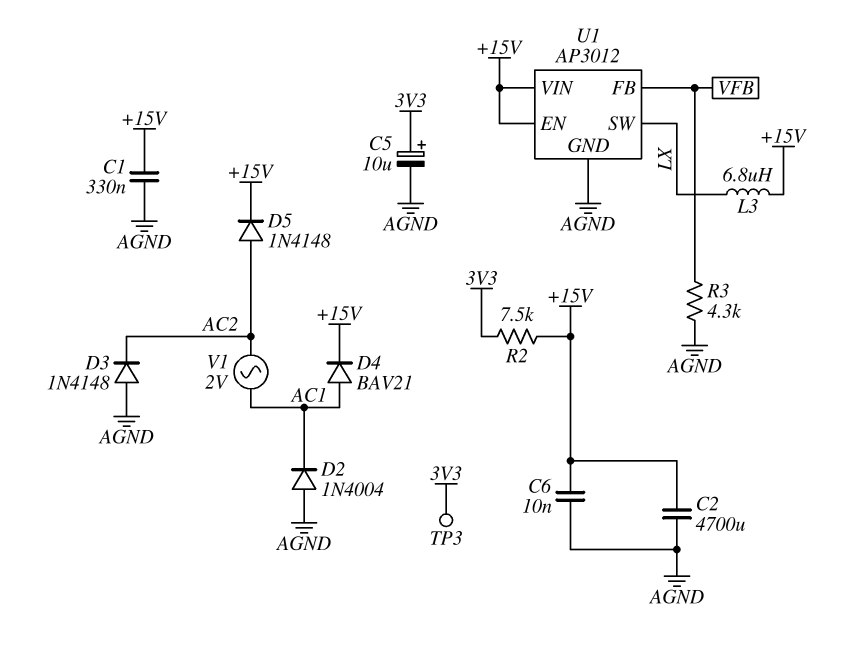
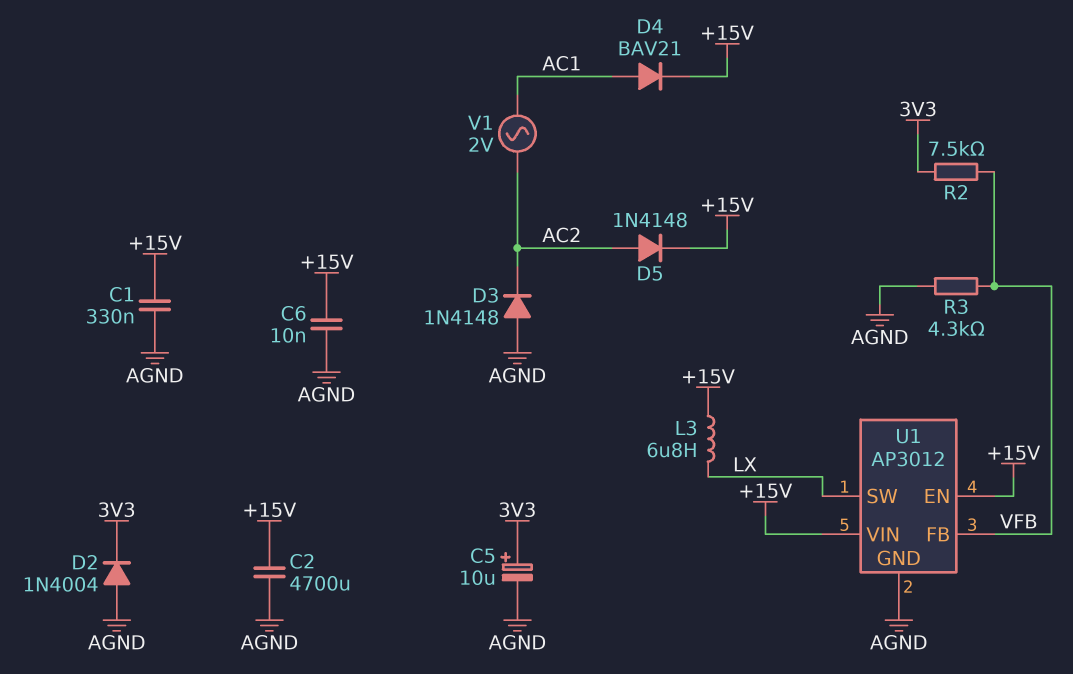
D2: diode 1N4004 (A AGND, K AC1) -> diode 1N4004 (A AGND, K 3V3)
R2: 7.5k (+15V, 3V3) -> 7.5k (3V3, VFB)
TP3: test point (3V3) -> none

